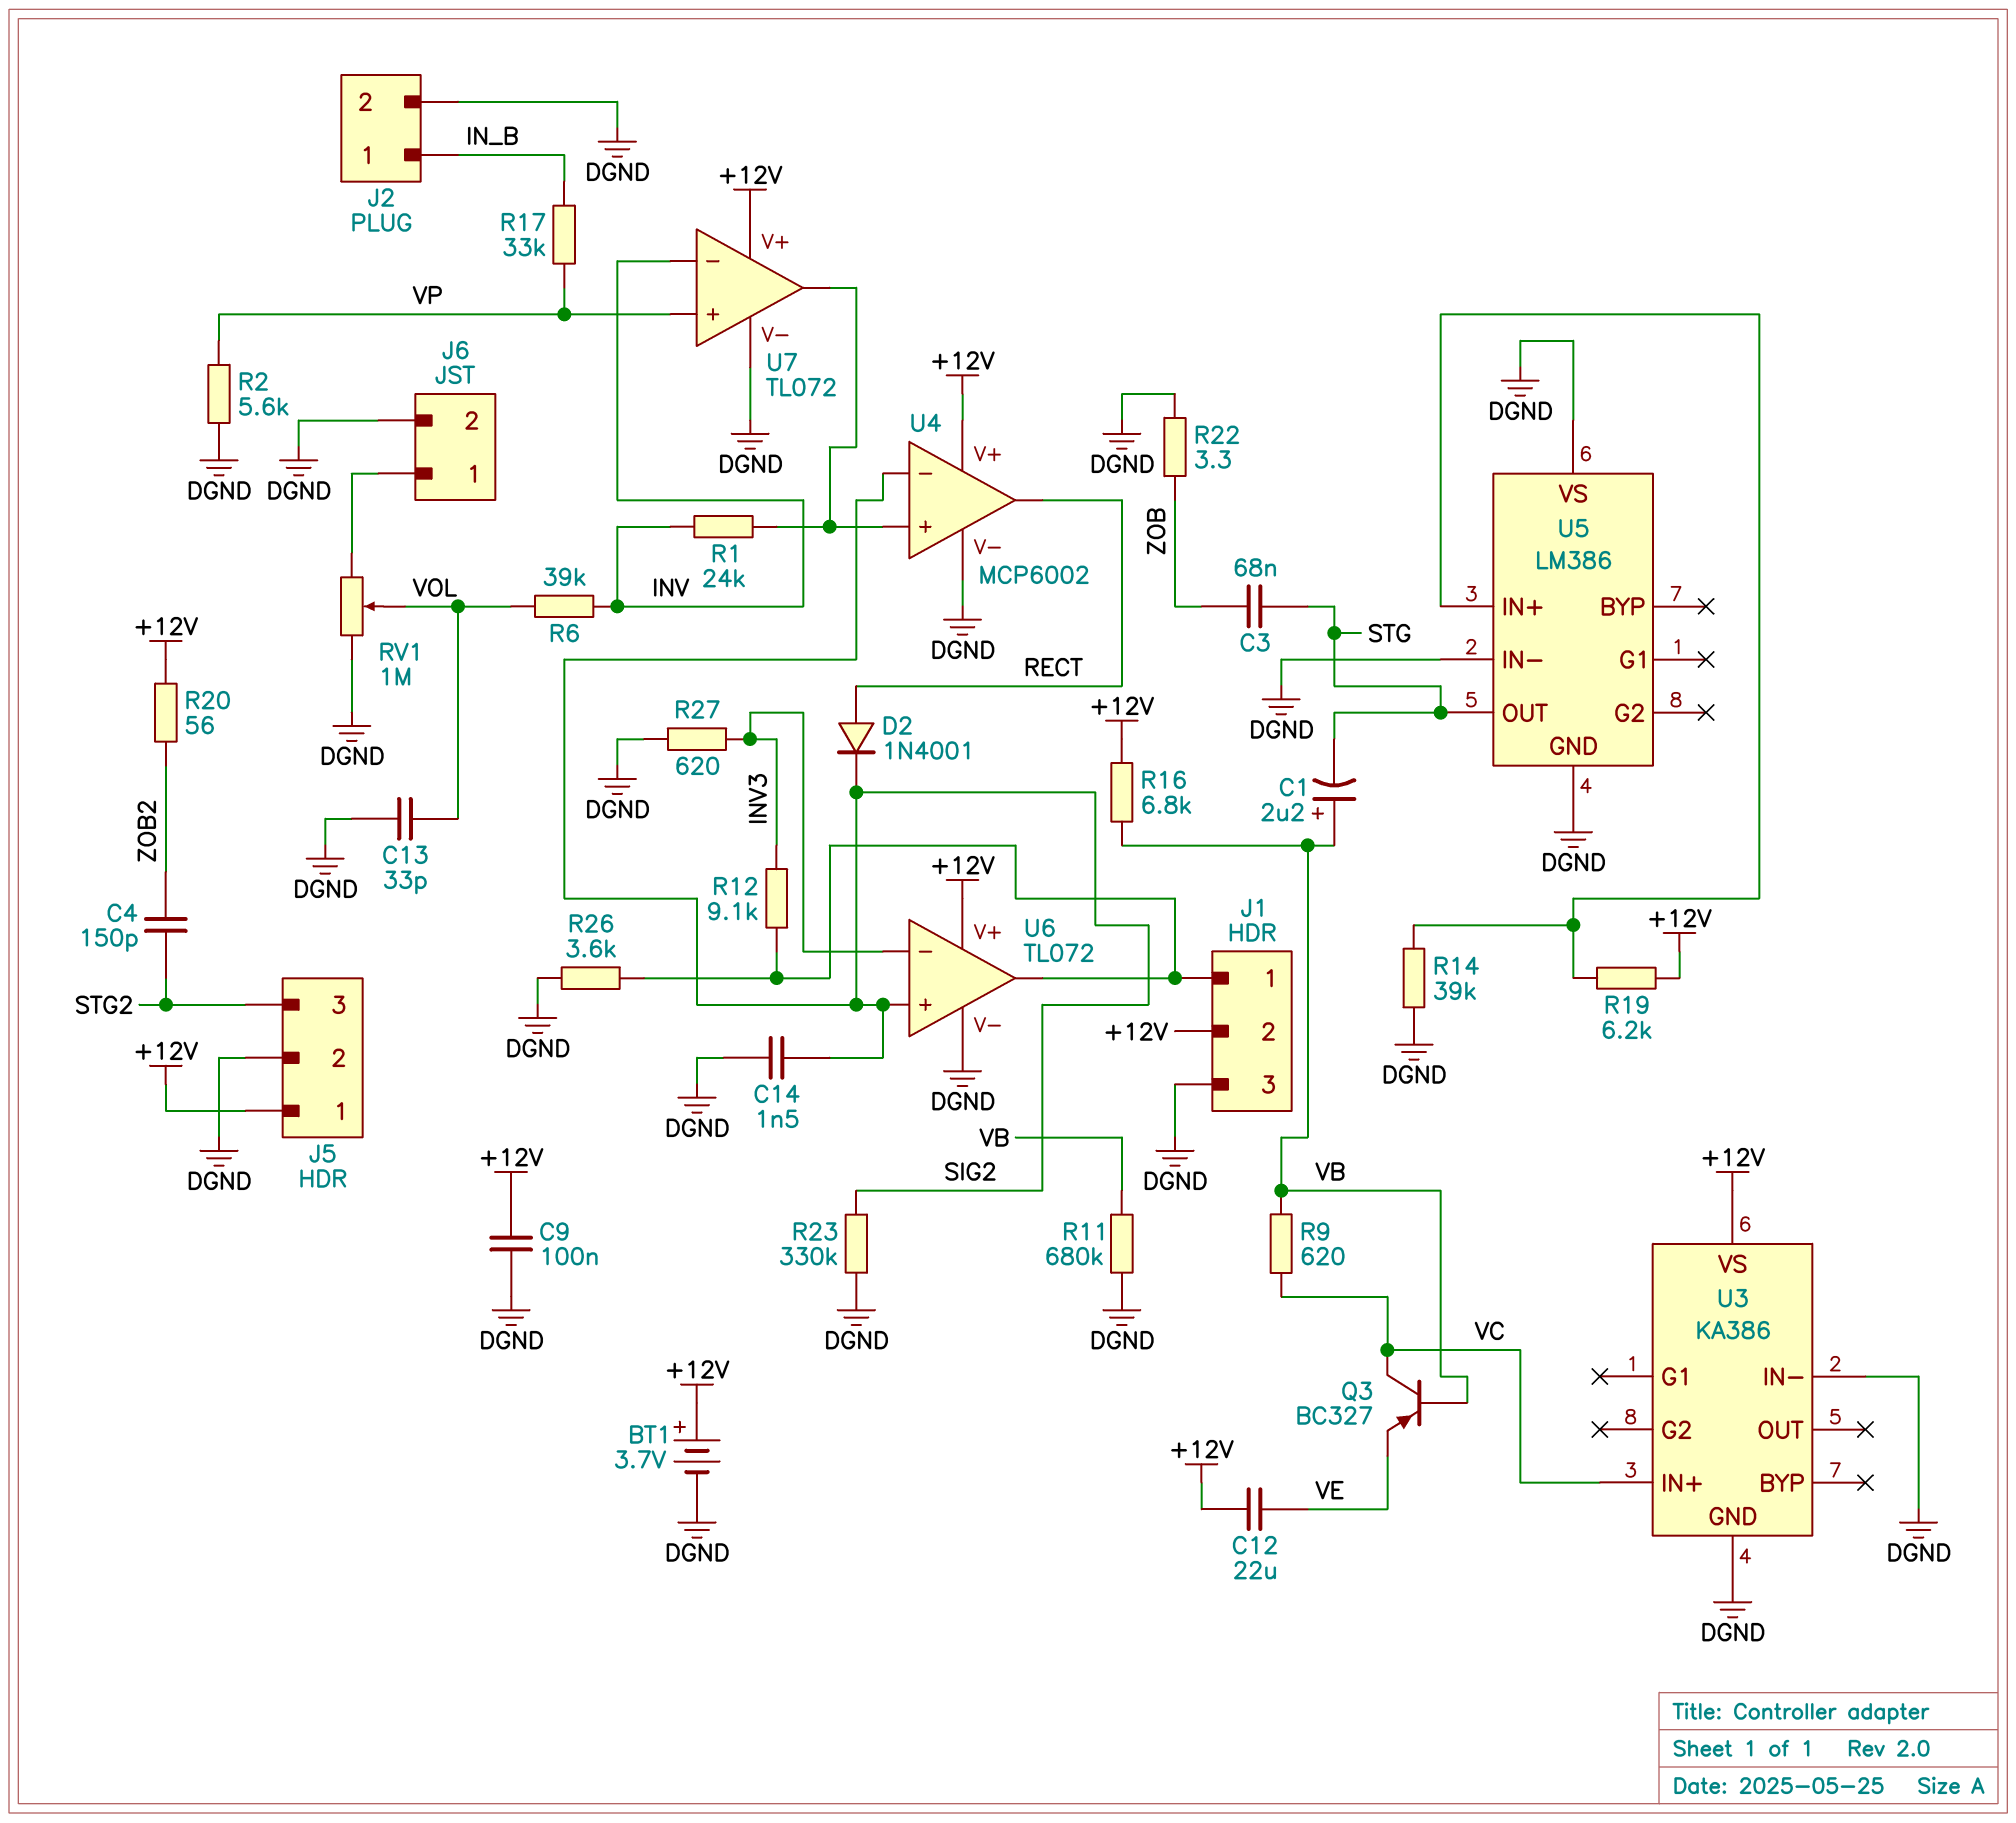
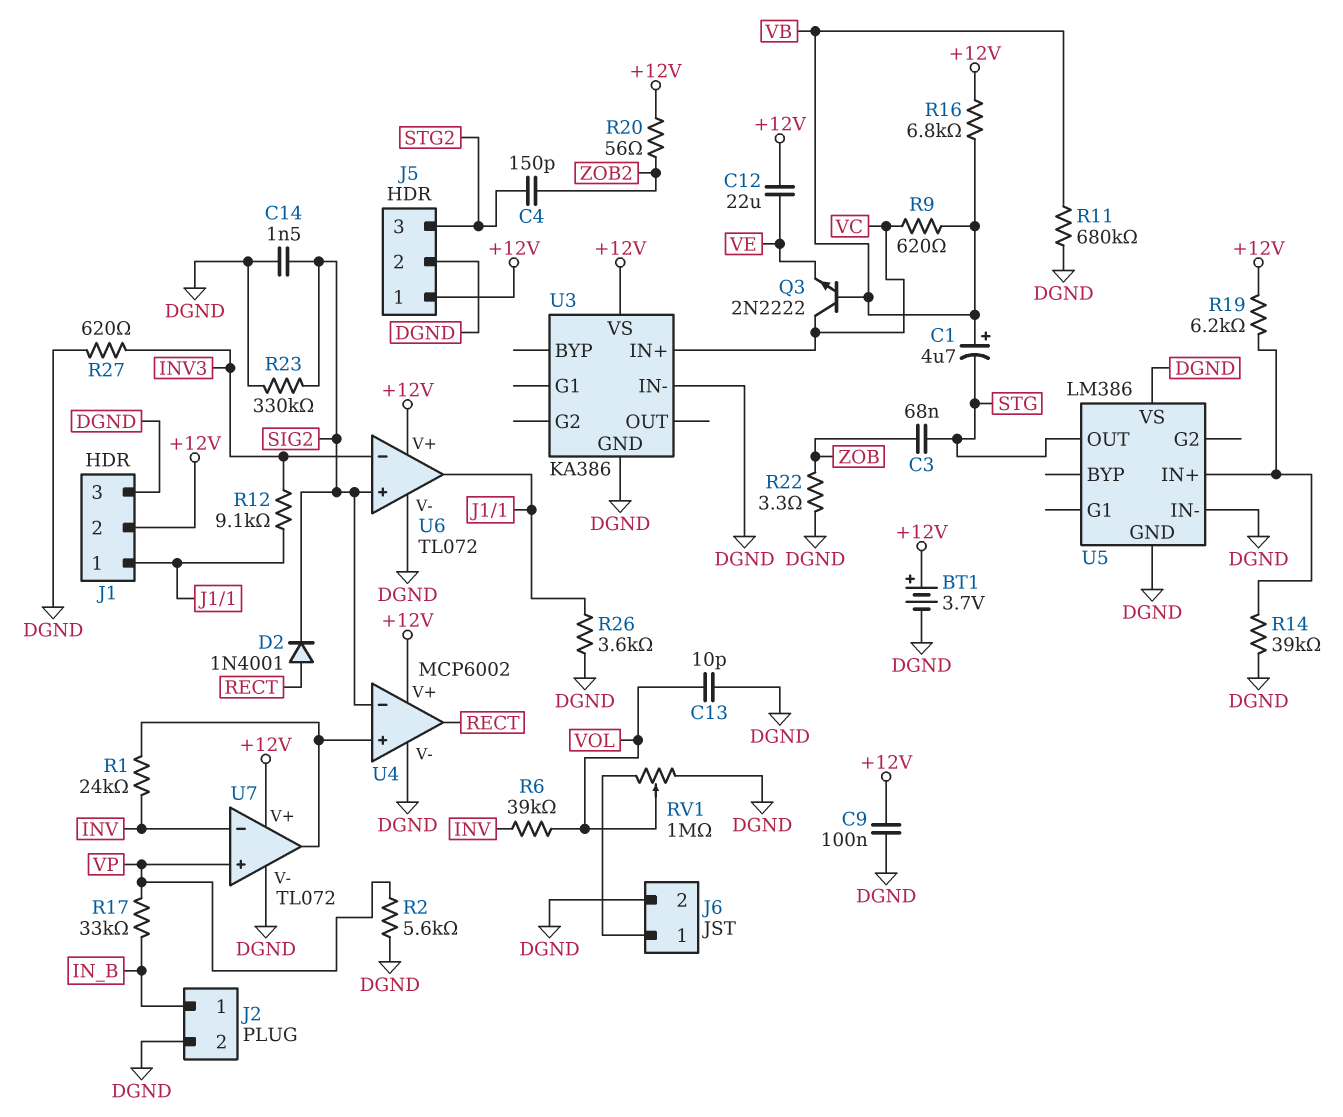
C1: 2.2uF (plus VB, minus STG) -> 4.7uF (plus VB, minus STG)
C13: 33pF (DGND, VOL) -> 10pF (DGND, VOL)
Q3: PNP BC327 (B VB, C VC, E VE) -> NPN 2N2222 (B VB, C VC, E VE)

